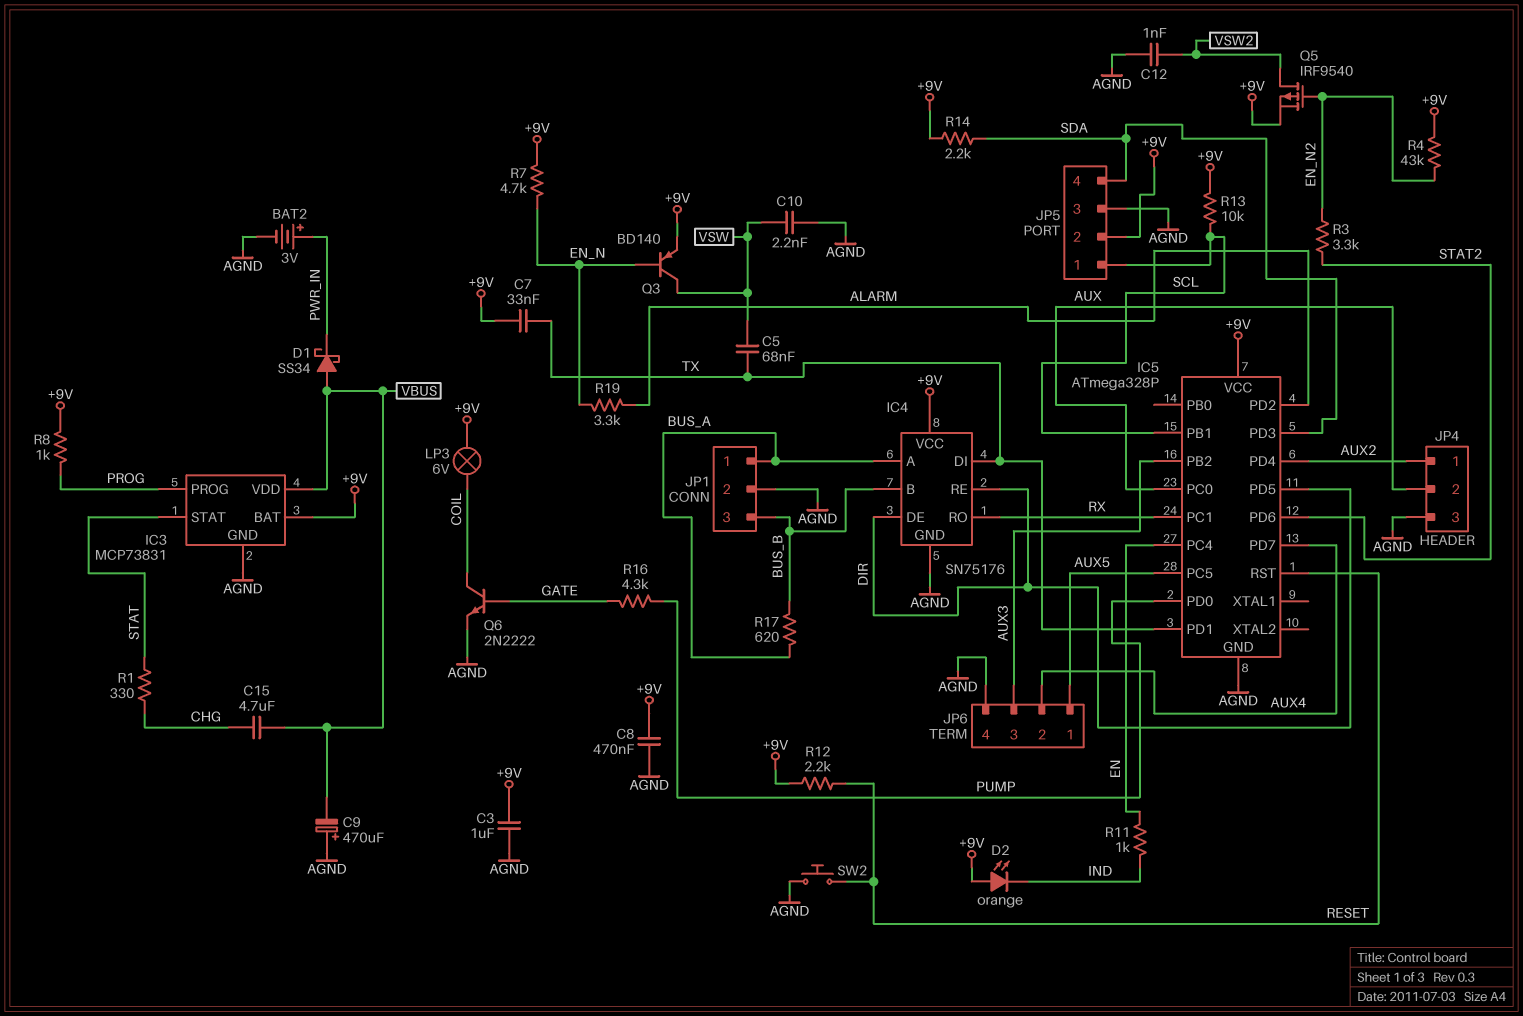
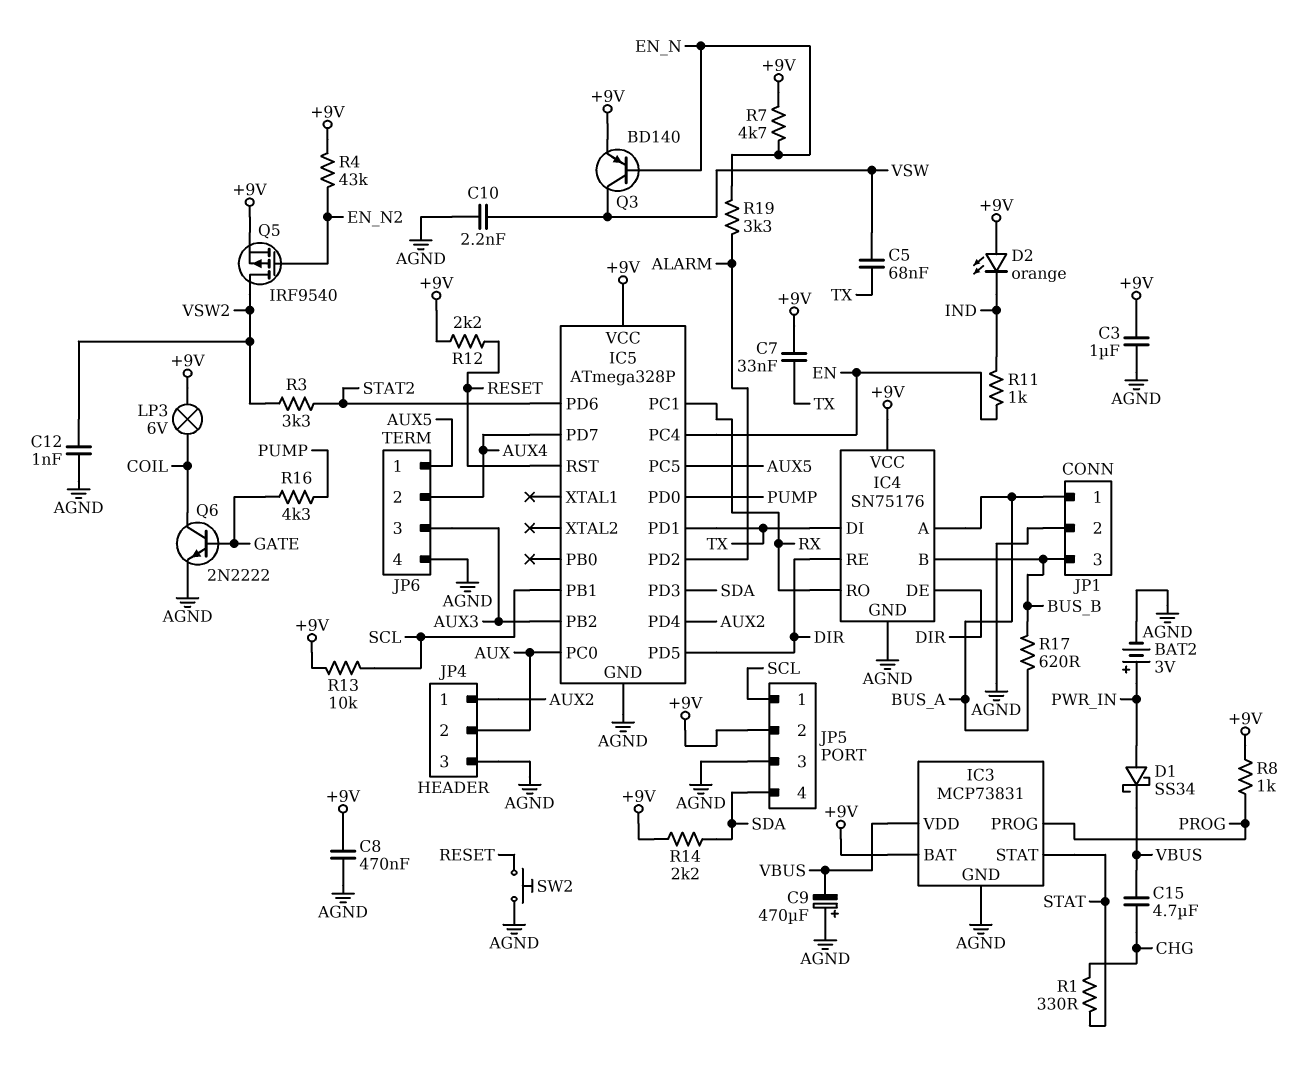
D1: schottky SS34 (A VBUS, K PWR_IN) -> schottky SS34 (A PWR_IN, K VBUS)
R3: 3.3k (EN_N2, STAT2) -> 3.3k (STAT2, VSW2)

